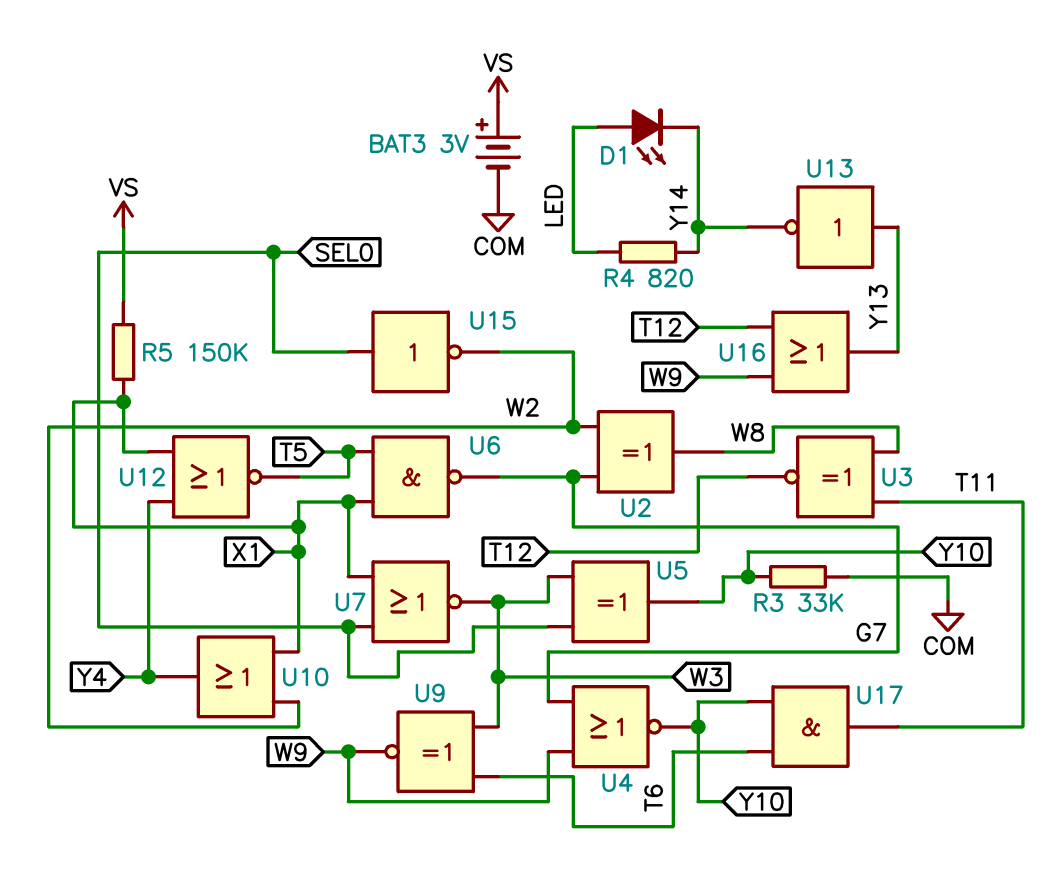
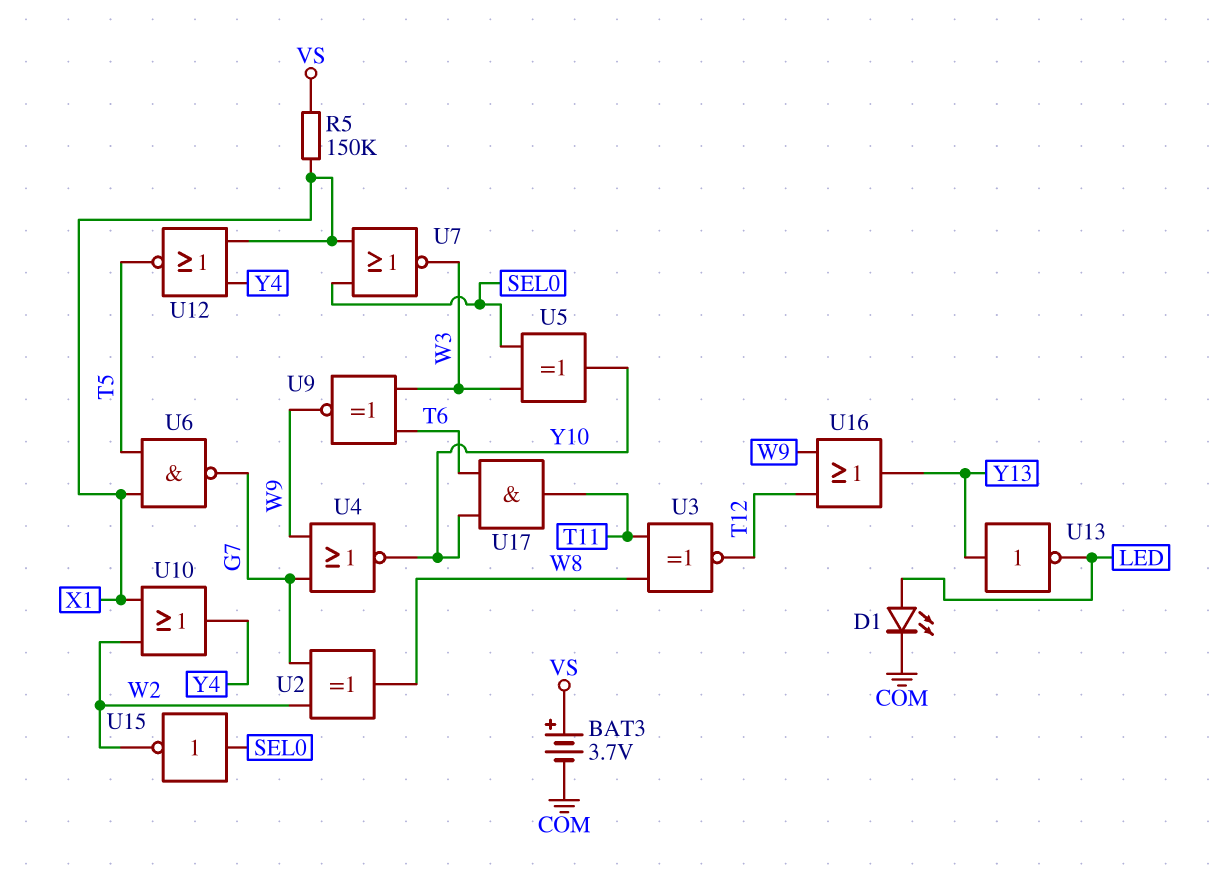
BAT3: 3V (plus VS, minus COM) -> 3.7V (plus VS, minus COM)
D1: LED (A LED, K Y14) -> LED (A LED, K COM)
R3: 33k (COM, Y10) -> none
R4: 820 (LED, Y14) -> none
U13: NOT (in Y13, out Y14) -> NOT (in Y13, out LED)

